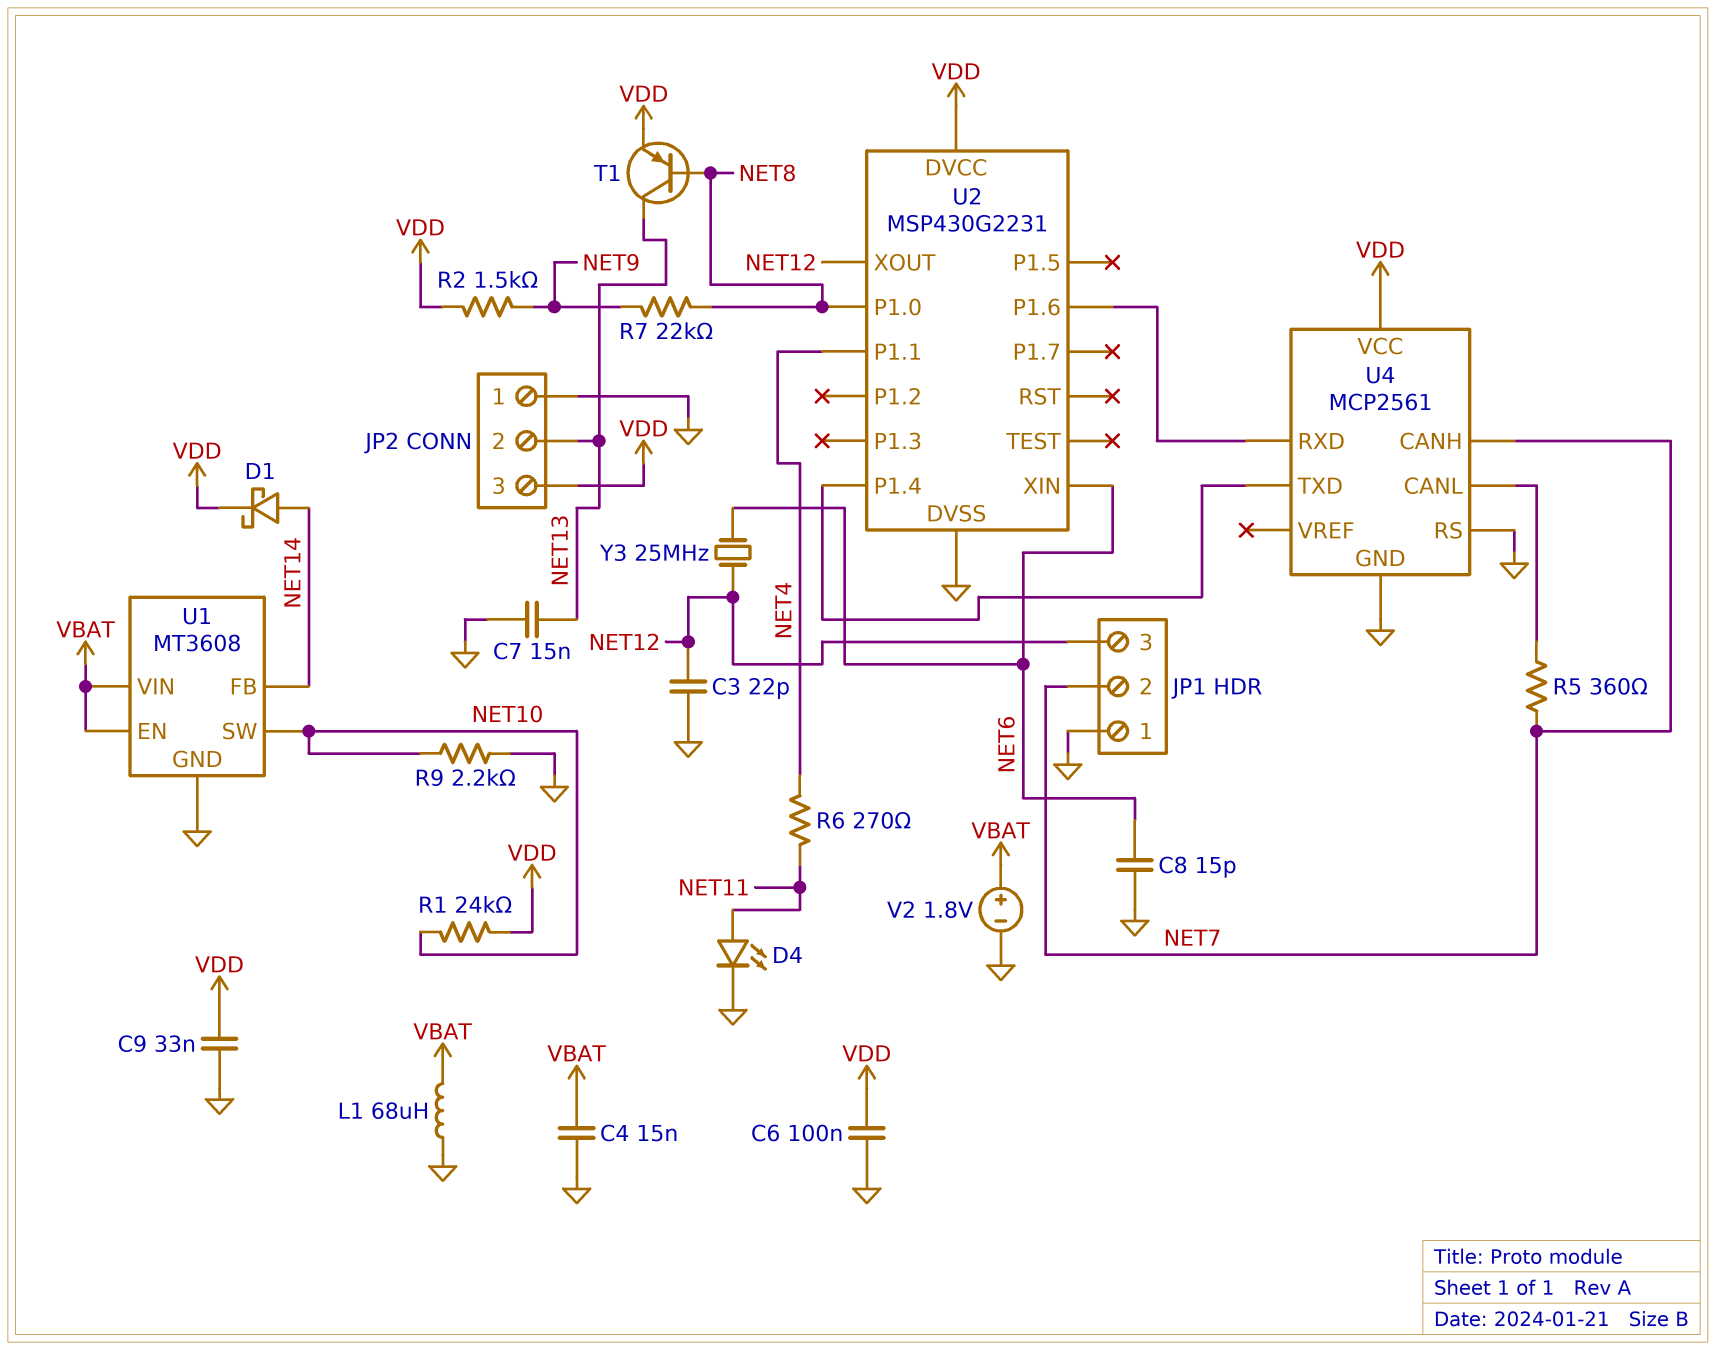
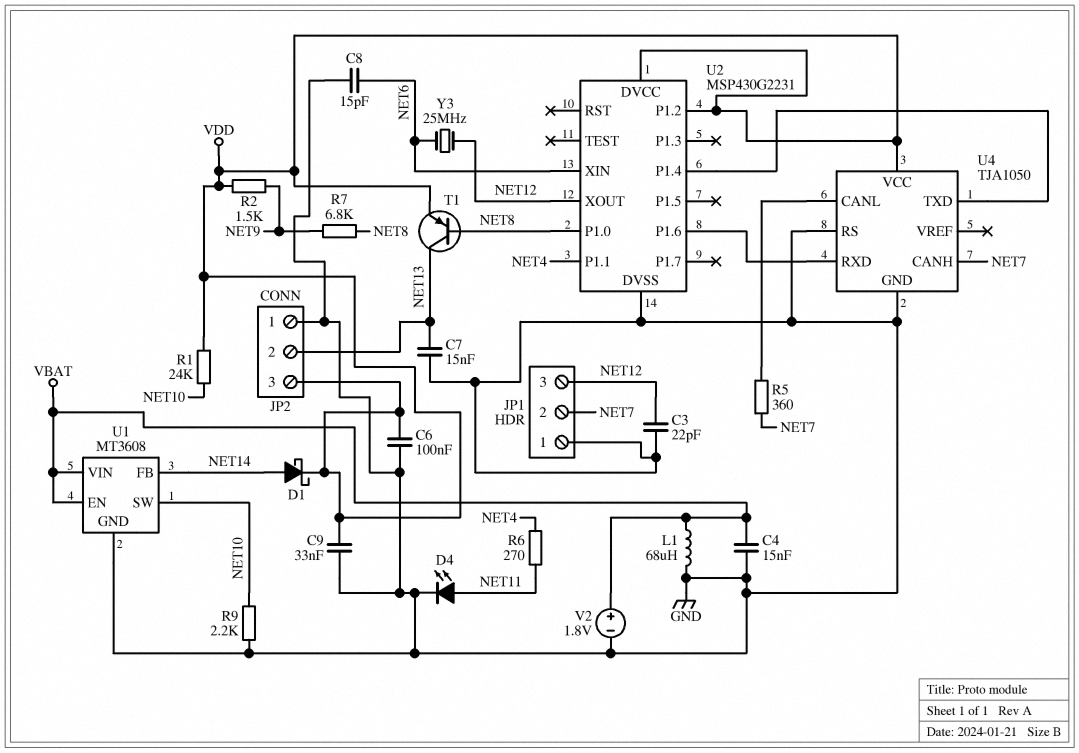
R7: 22k (NET8, NET9) -> 6.8k (NET8, NET9)
U2 pin P1.2: none -> VDD
U4: MCP2561 -> TJA1050

